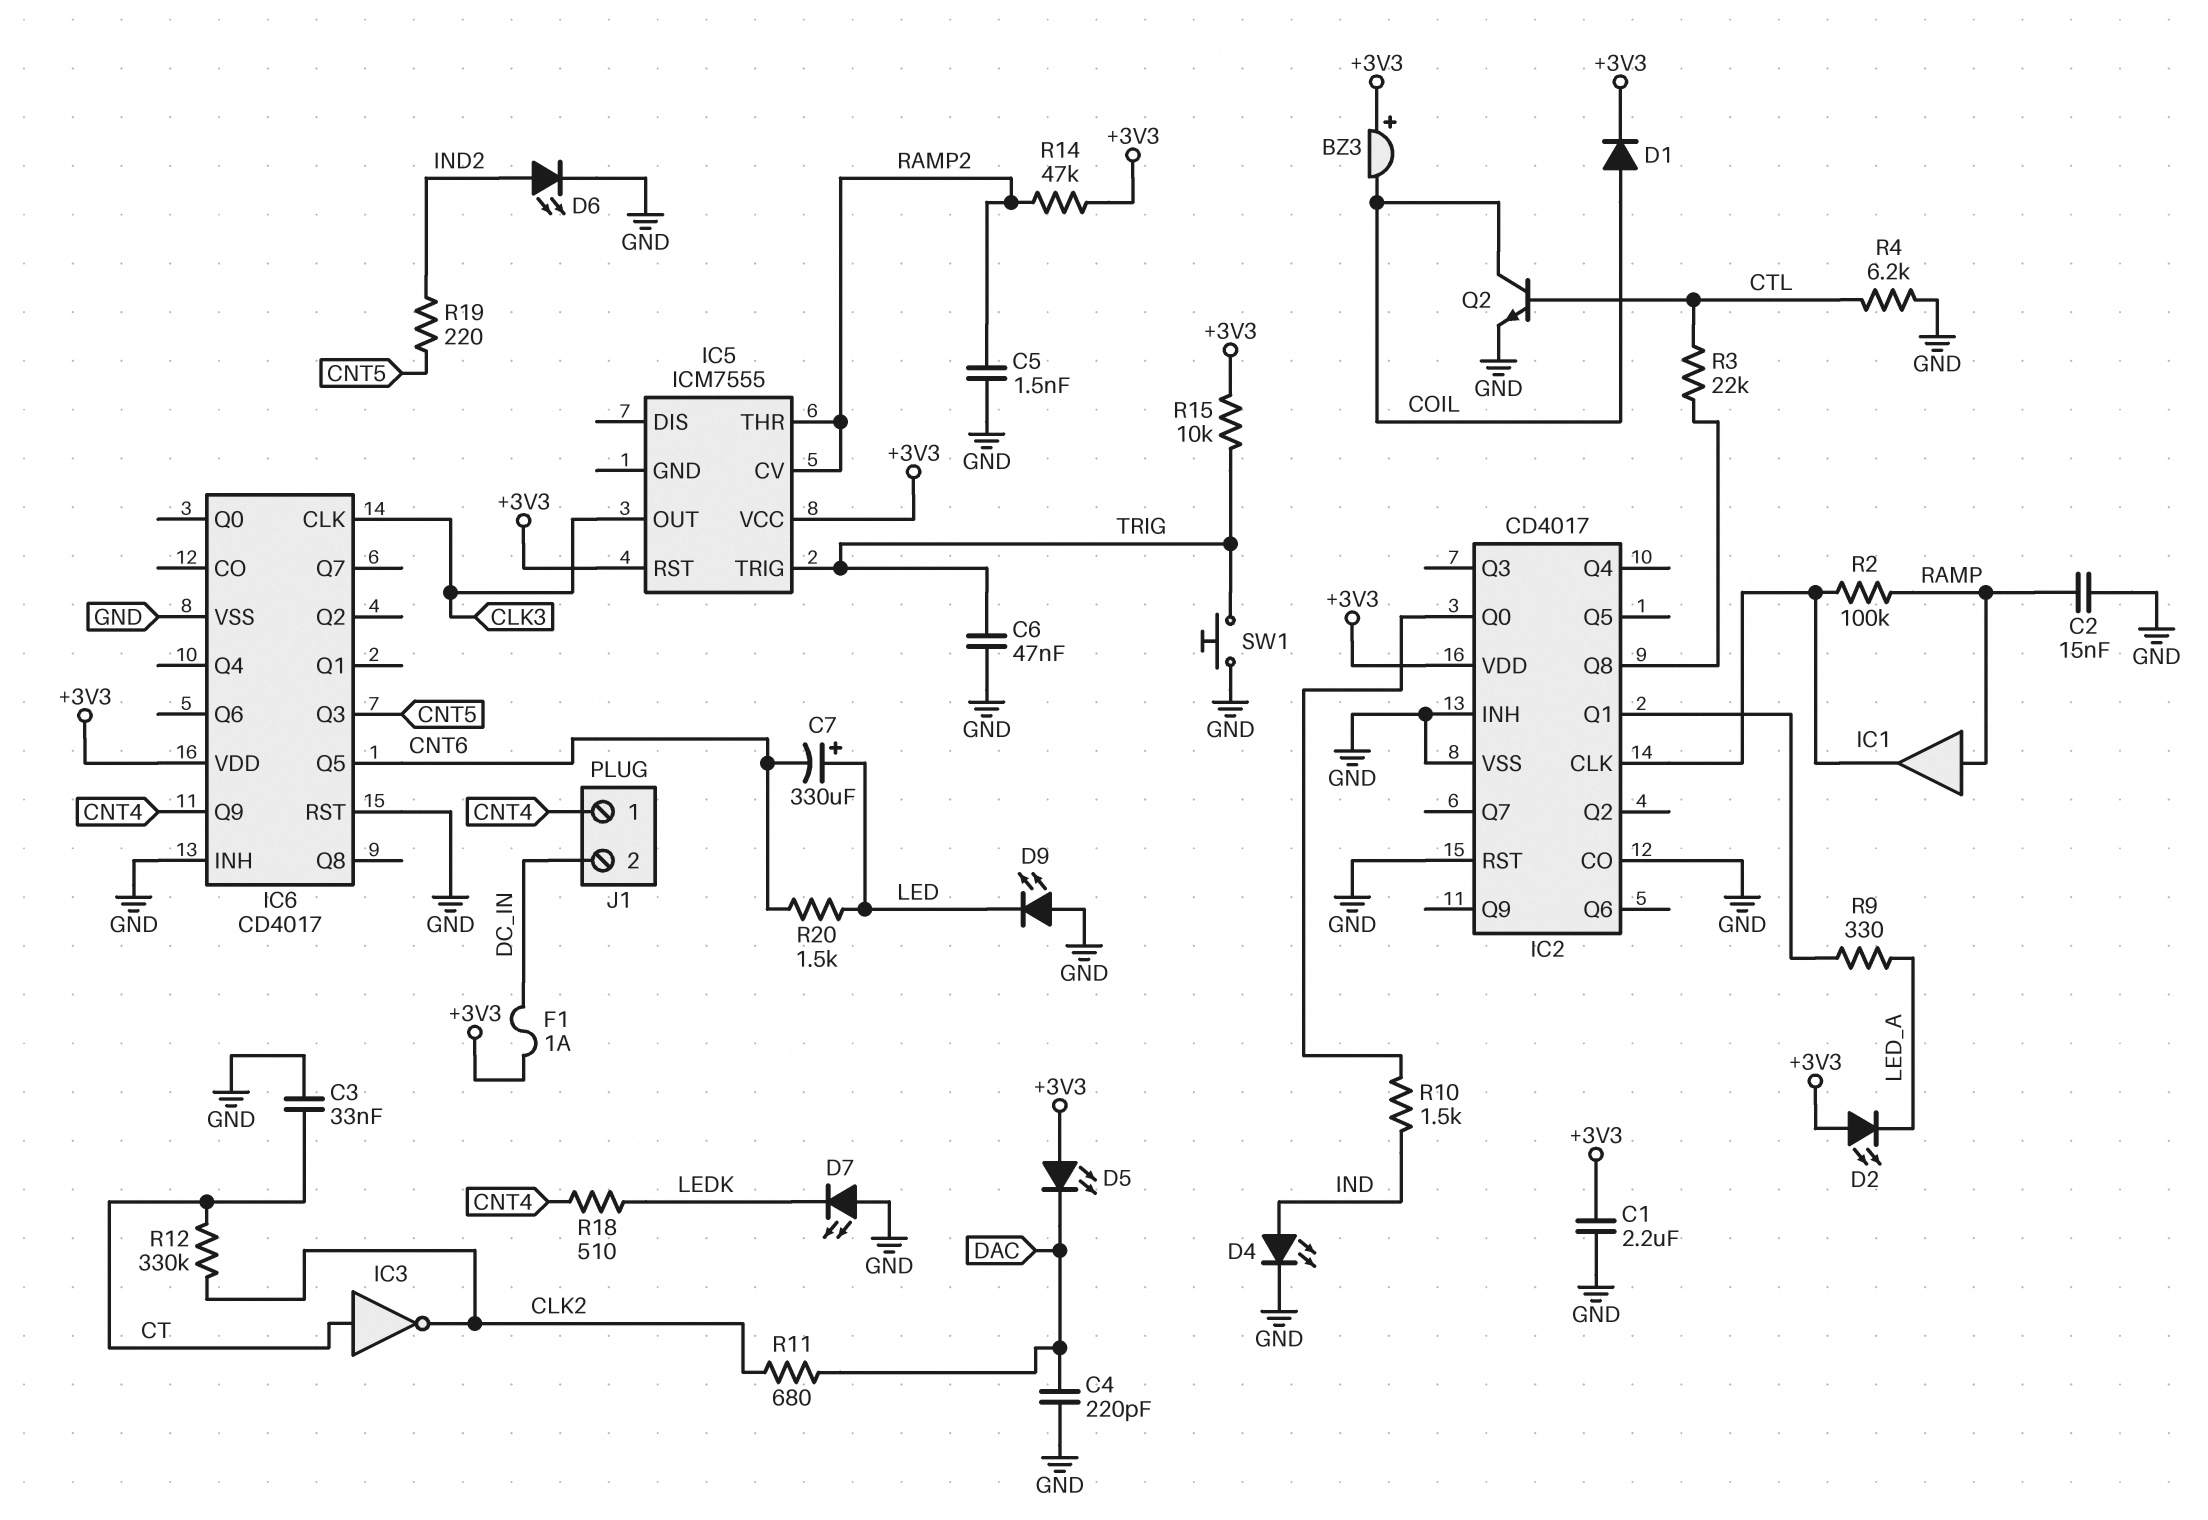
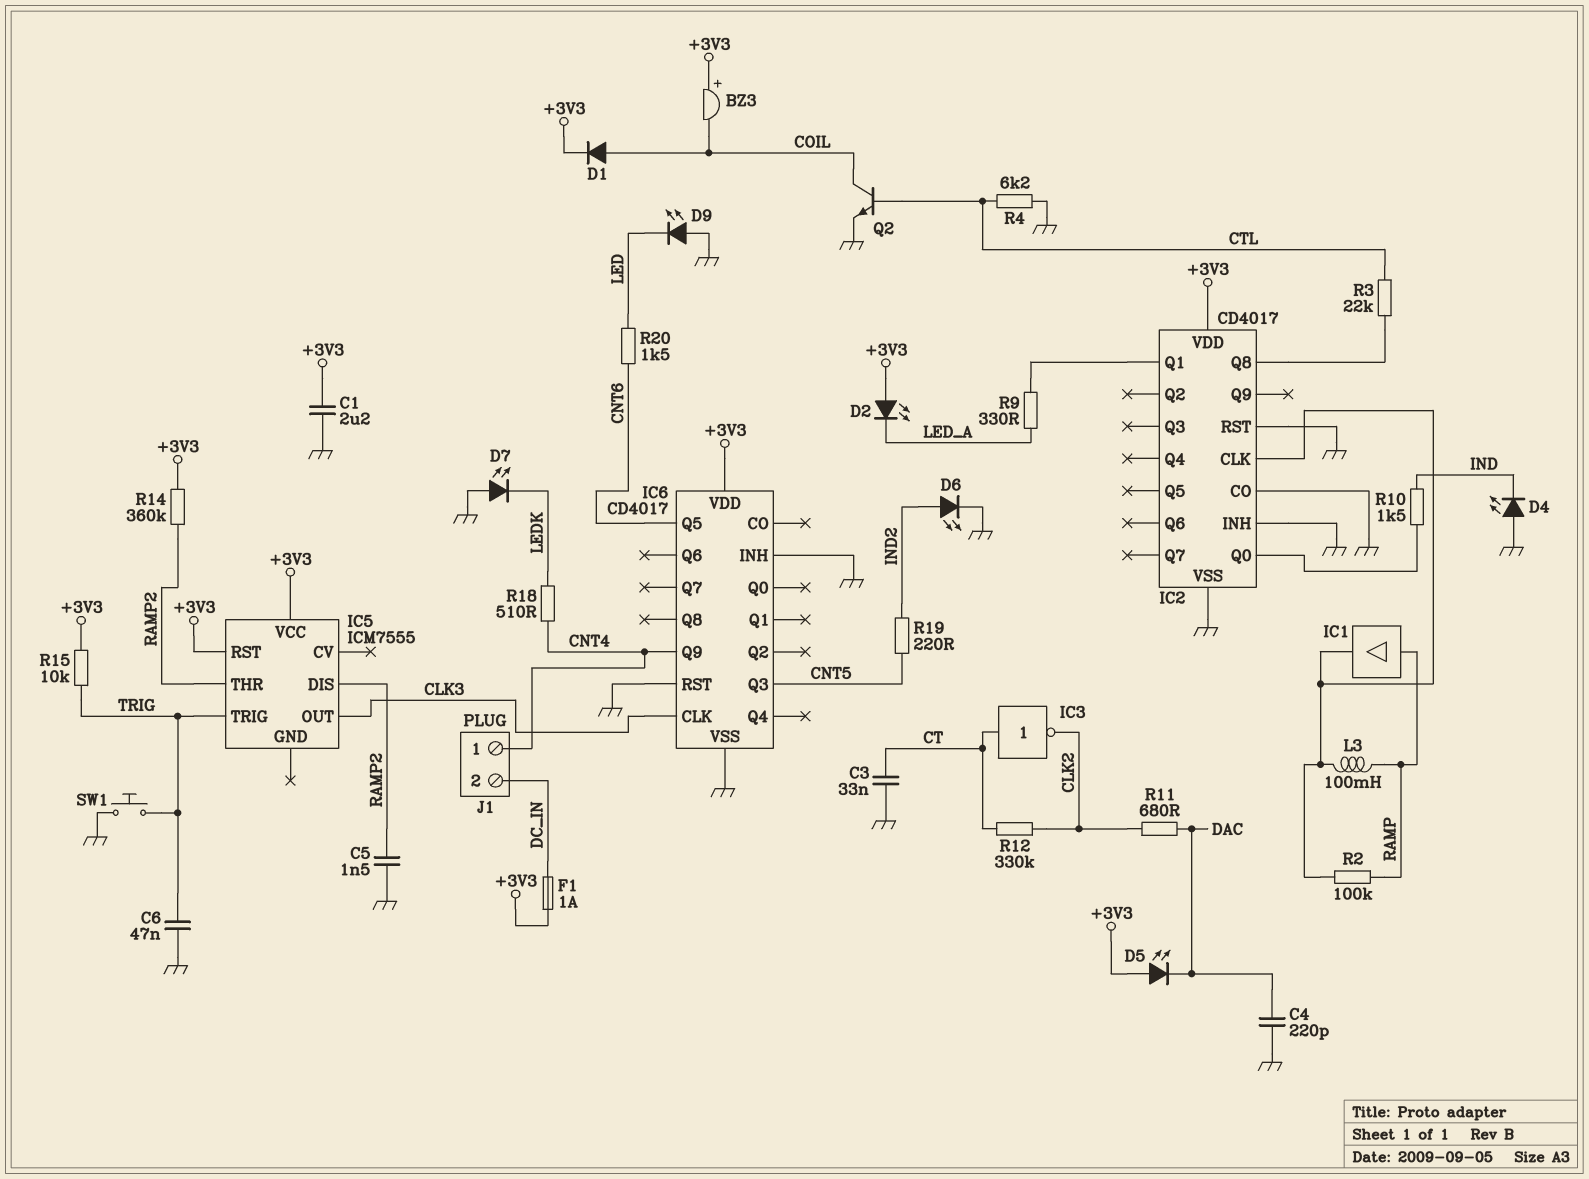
C2: 15nF (GND, RAMP) -> none
C7: 330uF (plus LED, minus CNT6) -> none
D4: LED (A IND, K GND) -> LED (A GND, K IND)
IC5 pin CV: RAMP2 -> none
IC5 pin DIS: none -> RAMP2
L3: none -> 100mH (IC2/CLK, RAMP)
R14: 47k (+3V3, RAMP2) -> 360k (+3V3, RAMP2)

